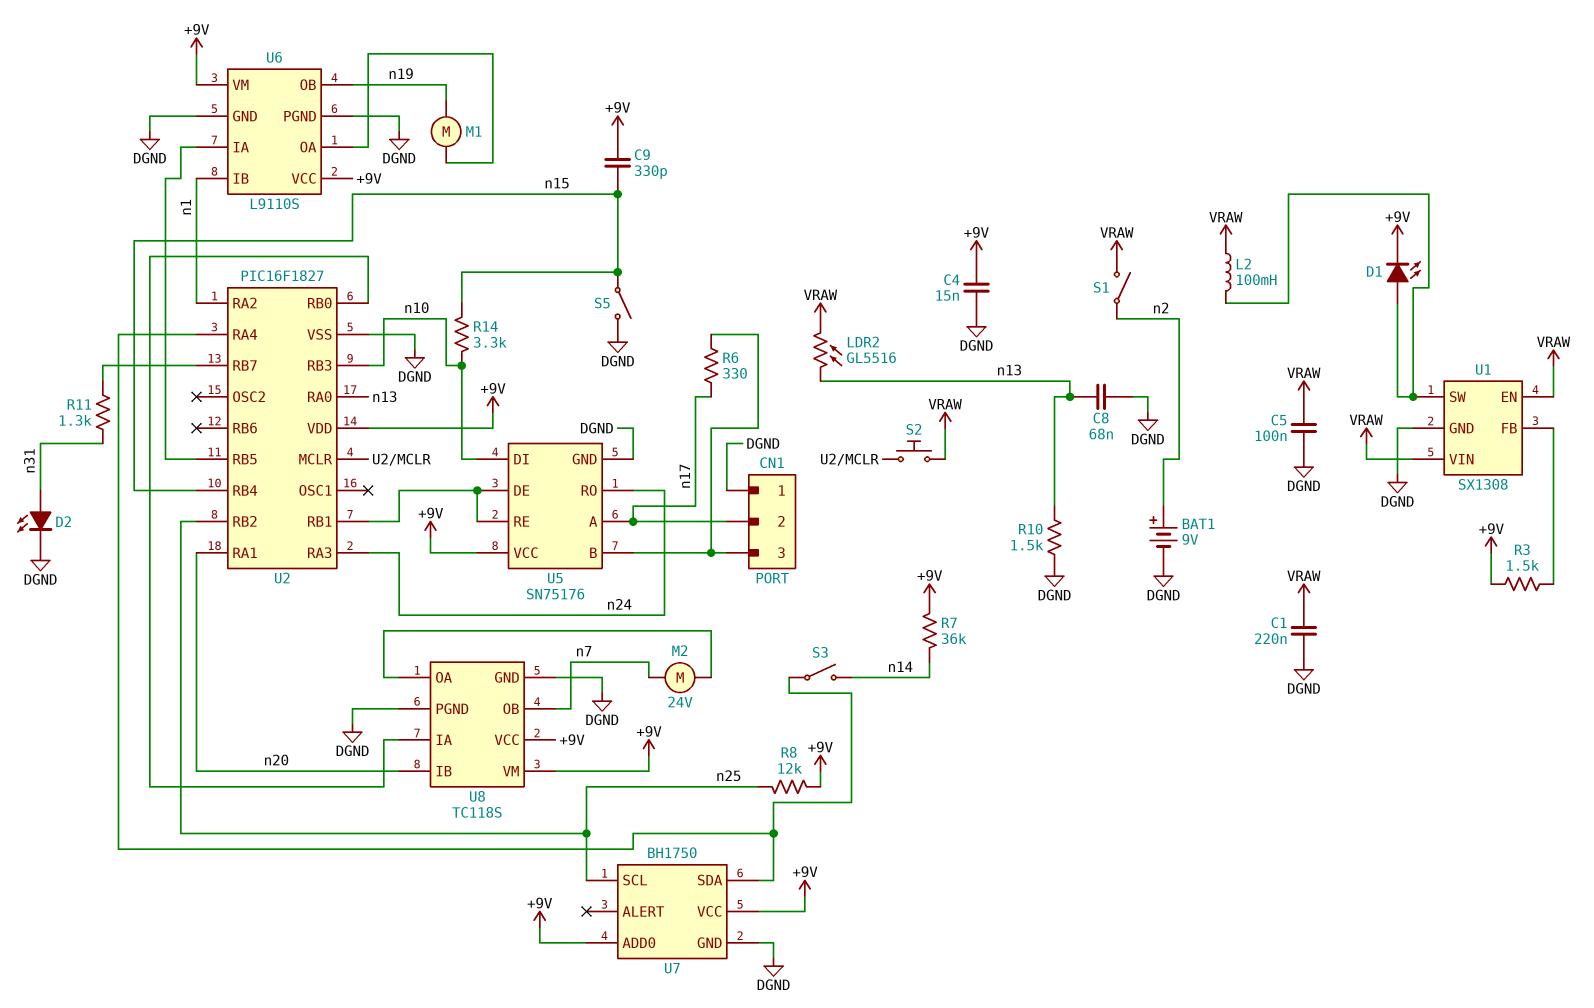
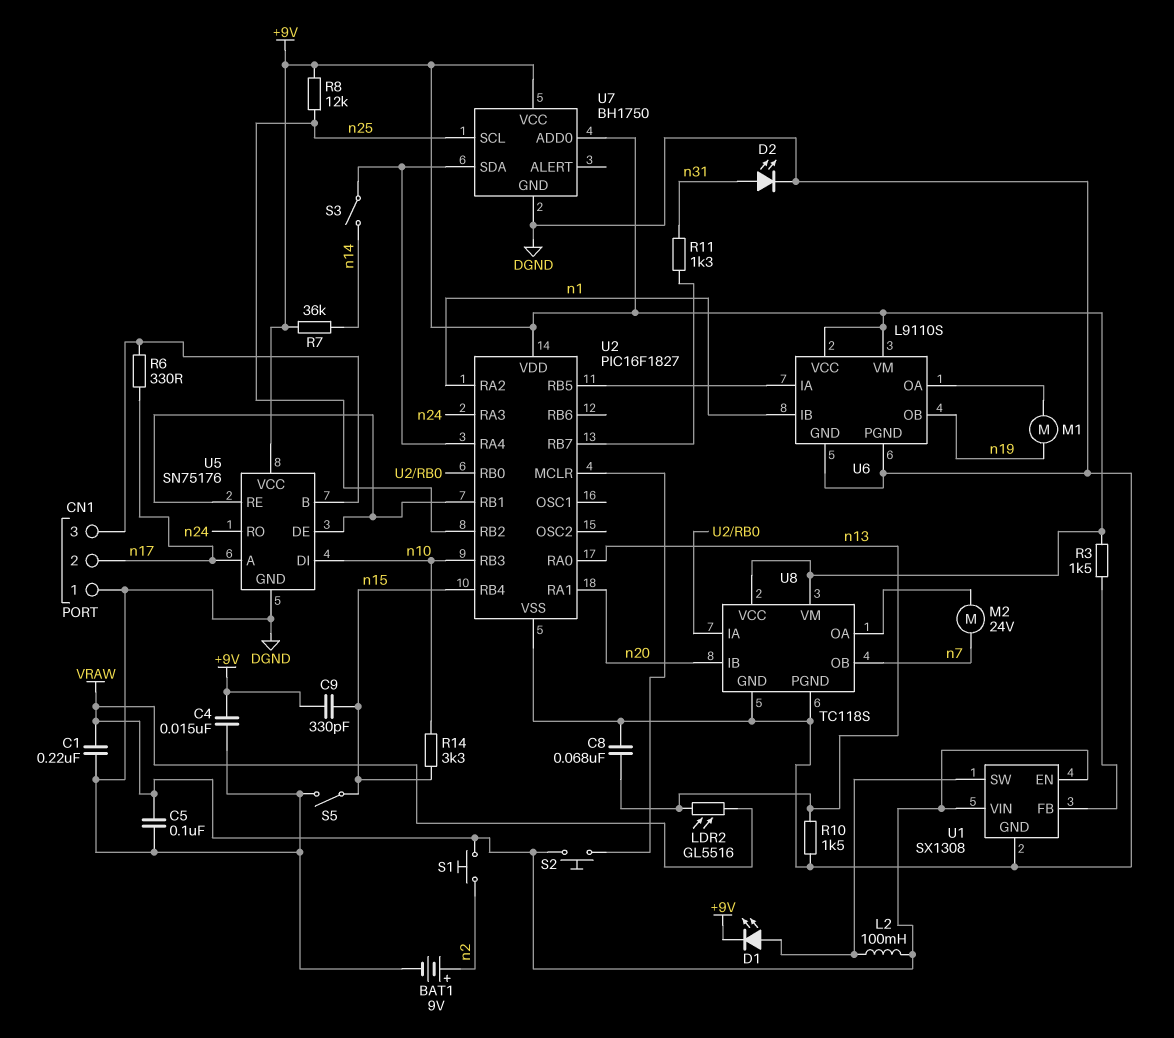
S1: switch (VRAW, n2) -> button (VRAW, n2)

